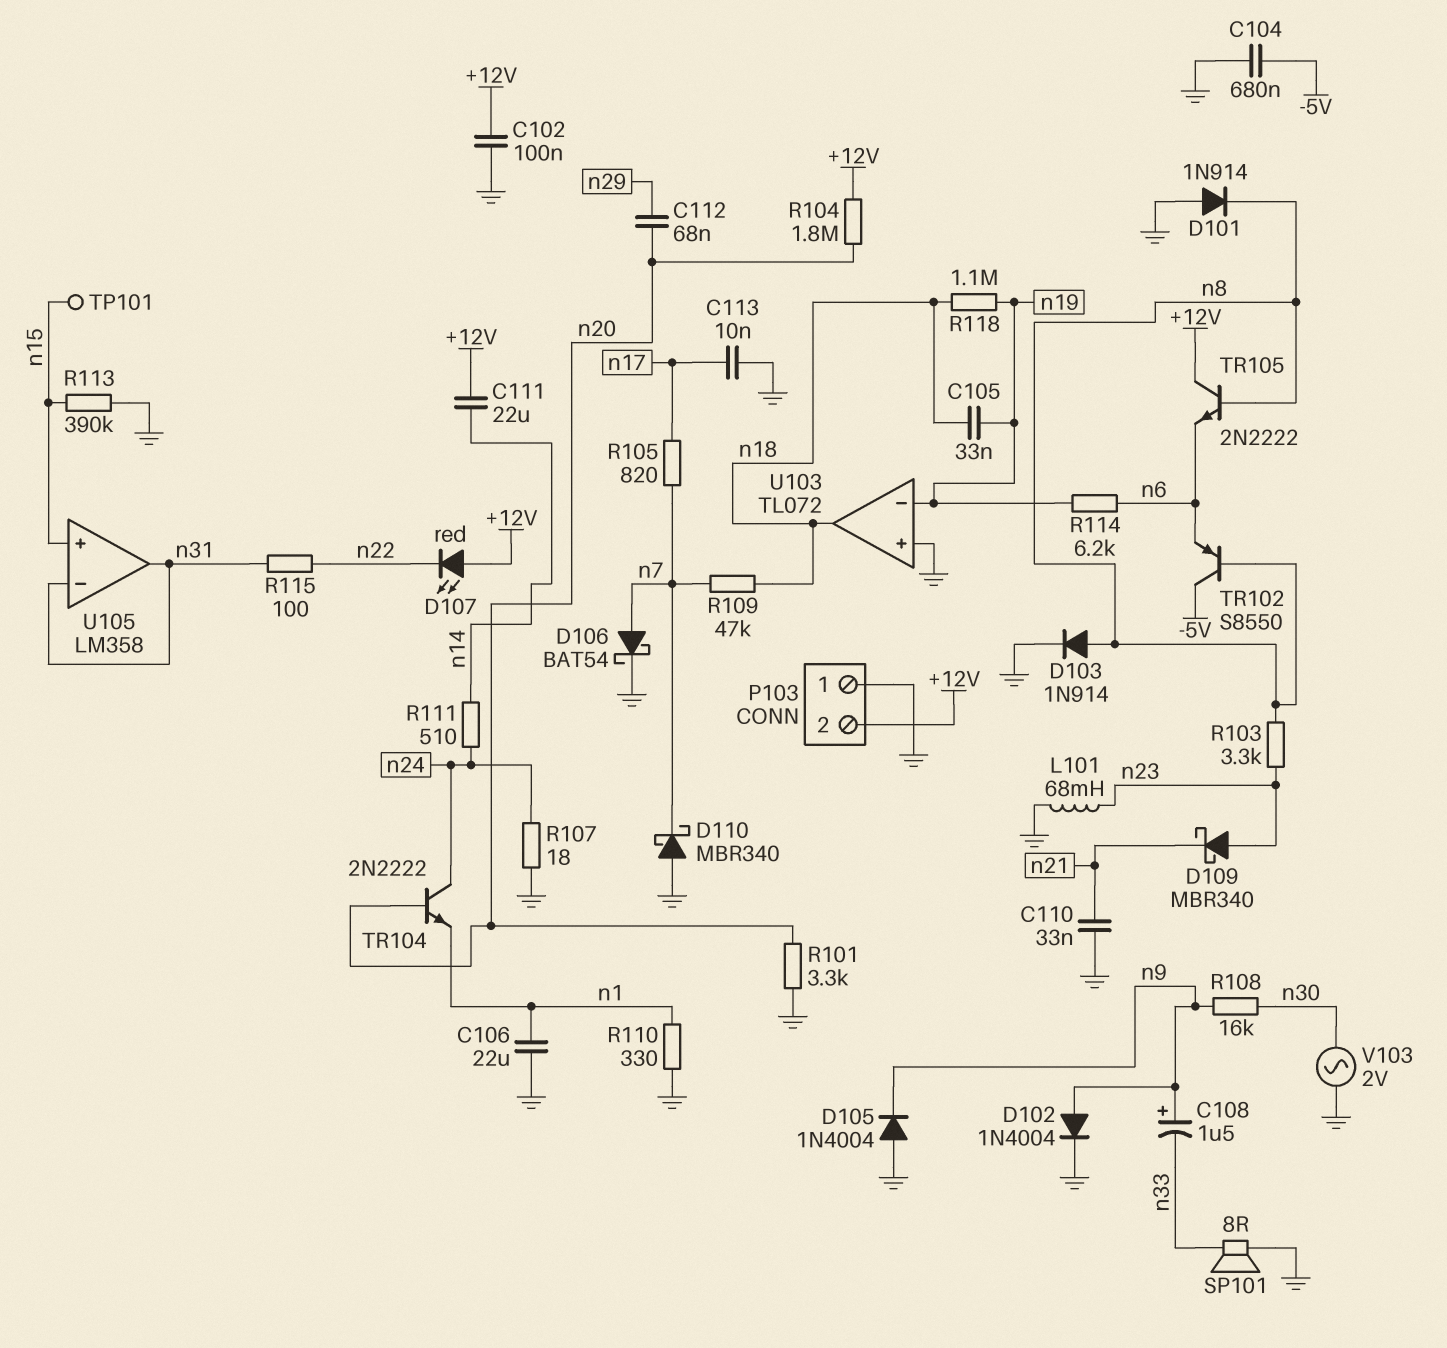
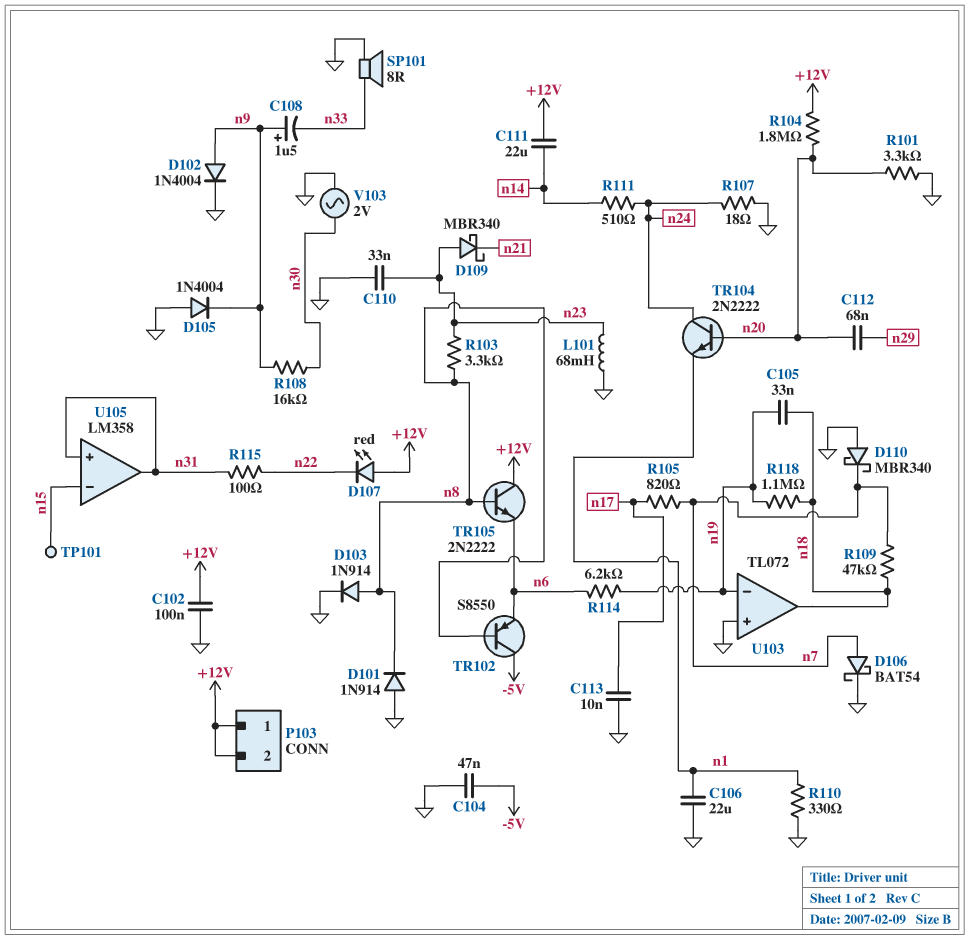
C104: 680nF (-5V, GND) -> 47nF (-5V, GND)
C110: 33nF (GND, n21) -> 33nF (GND, n23)
P103 pin 1: GND -> +12V
R113: 390k (GND, n15) -> none
U105 pin in+: n15 -> n31
U105 pin in-: n31 -> n15

